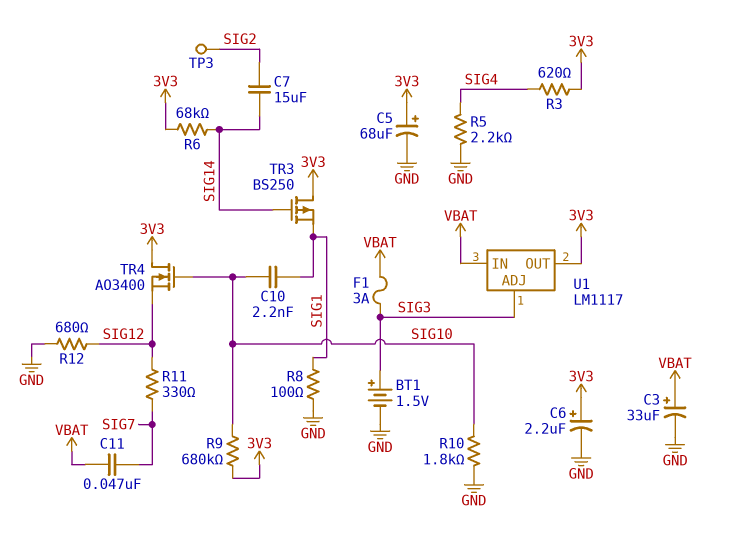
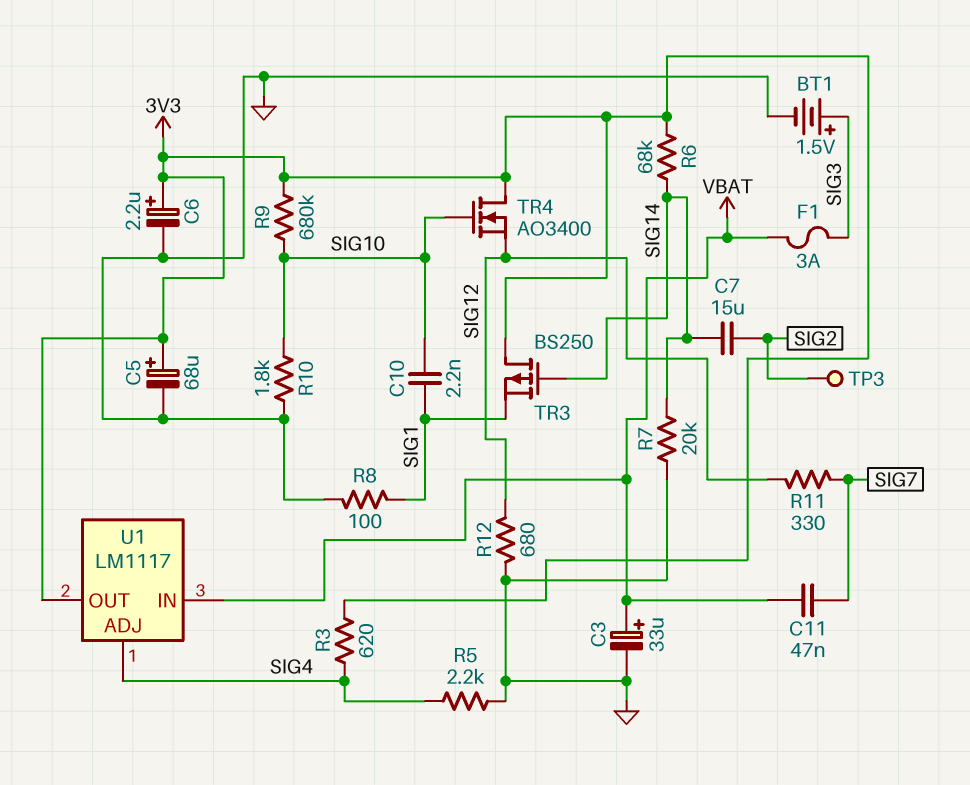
R7: none -> 20k (GND, SIG14)
U1 pin ADJ: SIG3 -> SIG4

